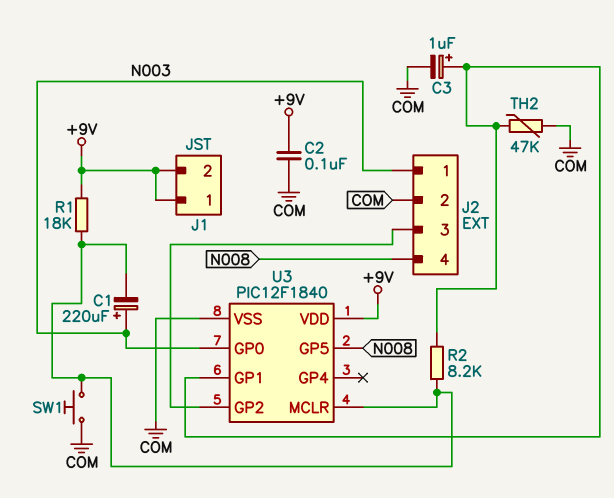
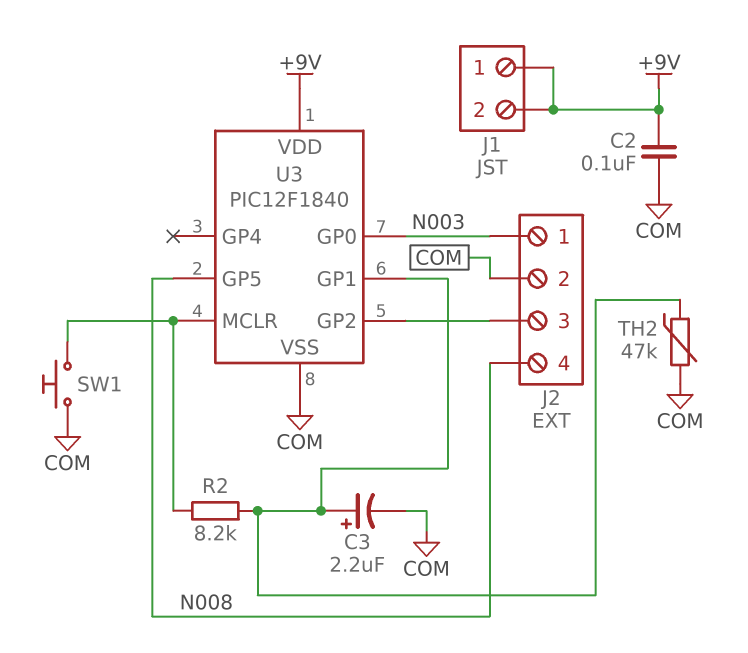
C1: 220uF (plus N003, minus U3/MCLR) -> none
C3: 1uF (plus U3/GP1, minus COM) -> 2.2uF (plus U3/GP1, minus COM)
R1: 18k (+9V, U3/MCLR) -> none

